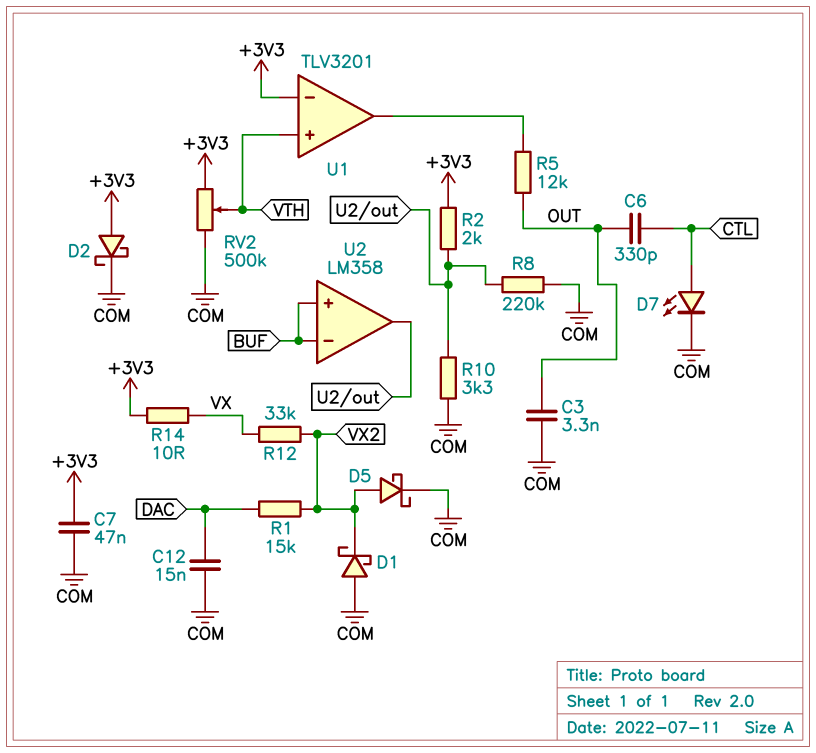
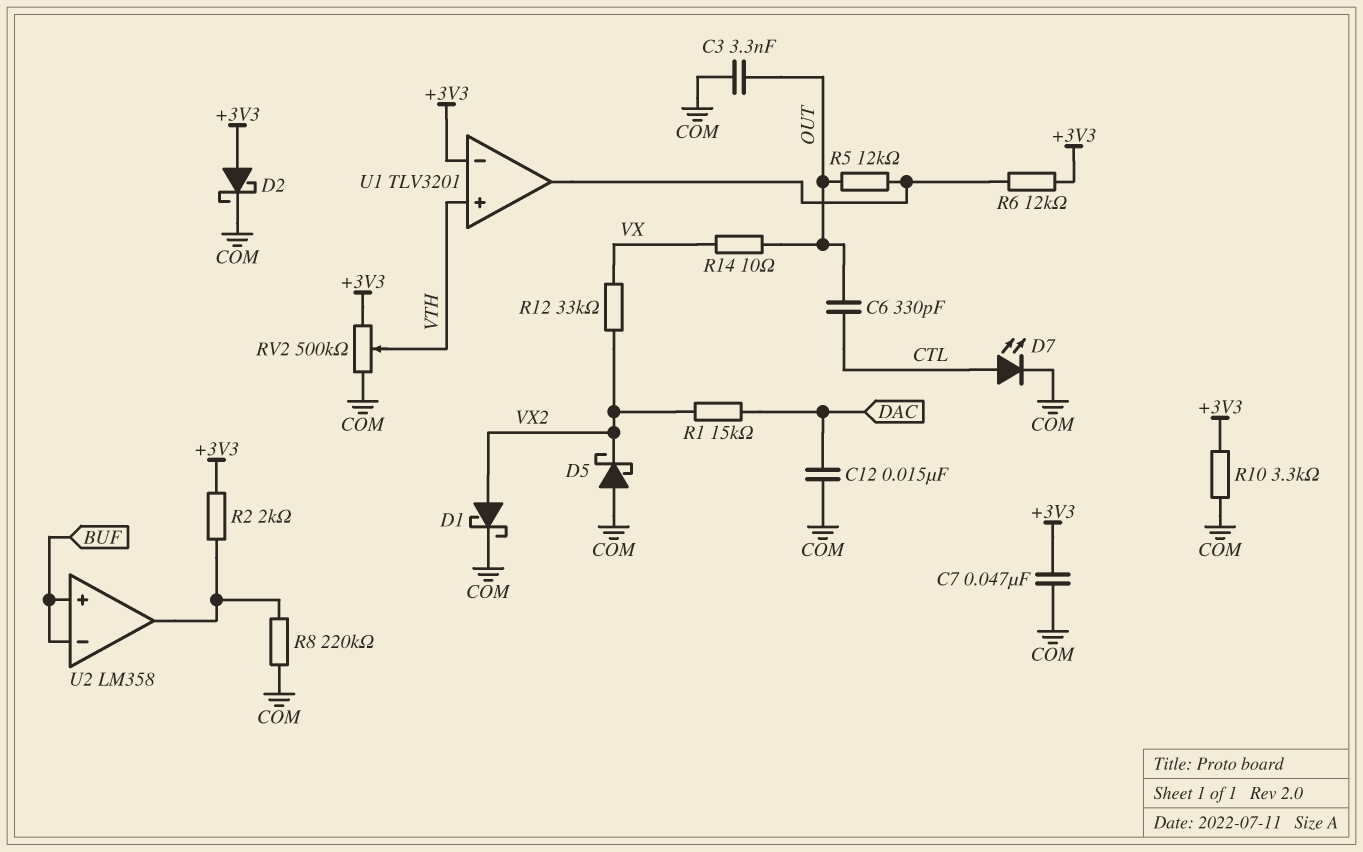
D1: schottky (A COM, K VX2) -> schottky (A VX2, K COM)
D5: schottky (A VX2, K COM) -> schottky (A COM, K VX2)
R6: none -> 12k (+3V3, U1/out)
R10: 3.3k (COM, U2/out) -> 3.3k (+3V3, COM)
R14: 10 (+3V3, VX) -> 10 (OUT, VX)

